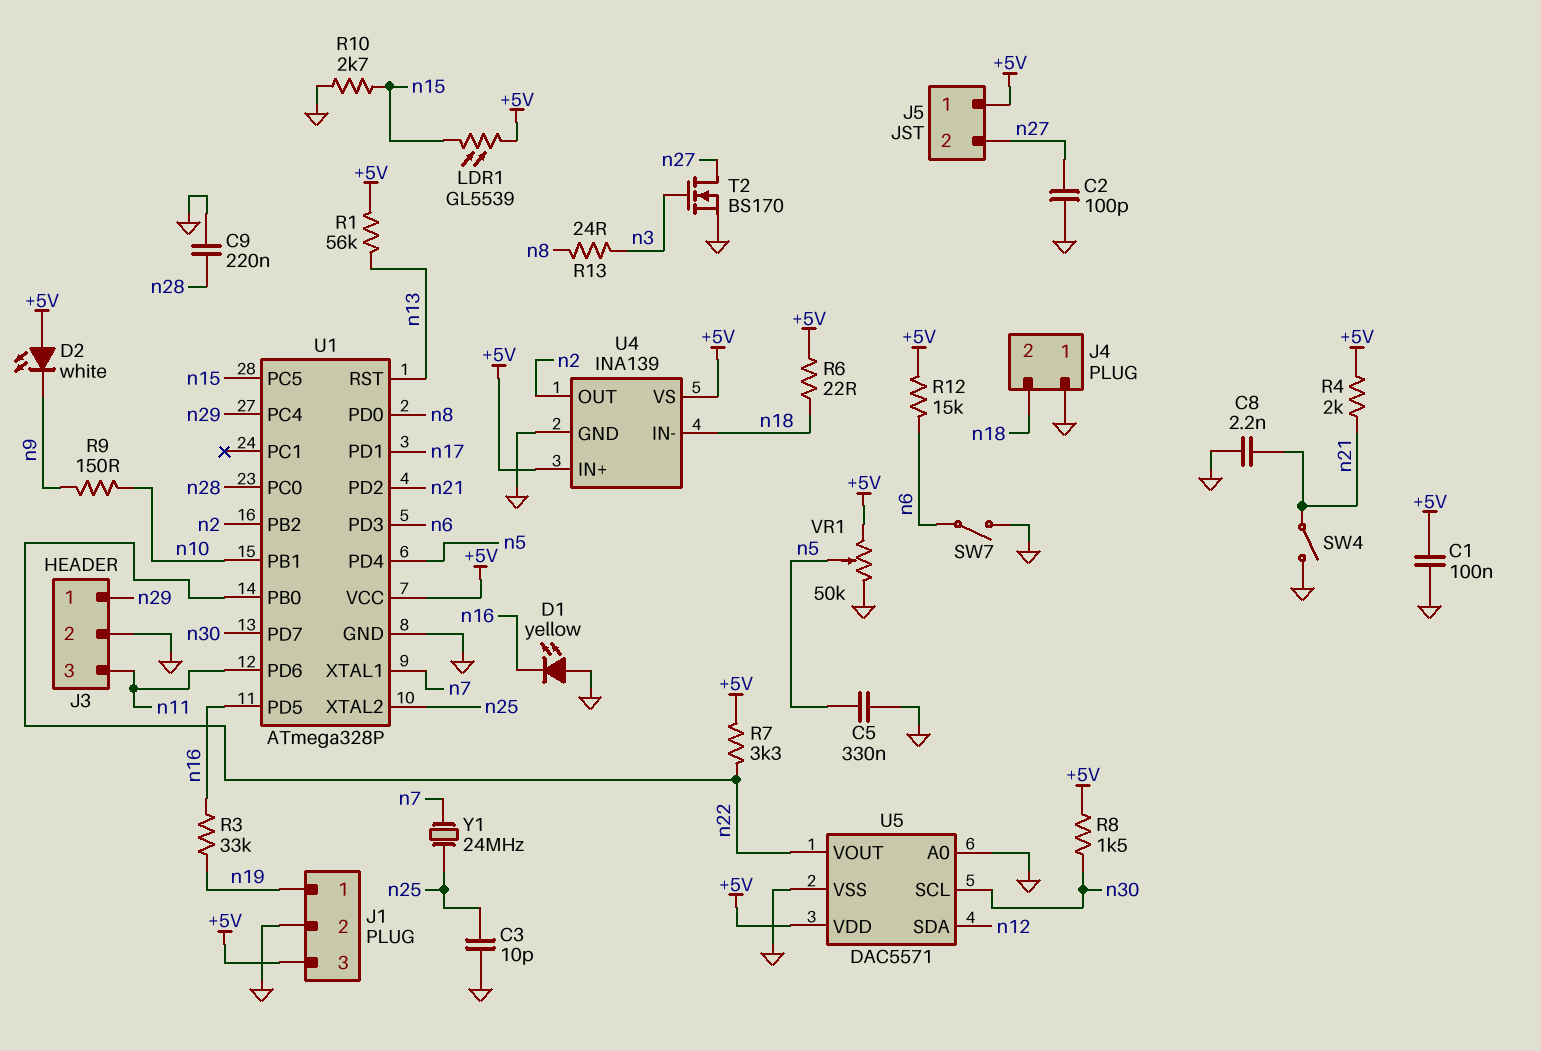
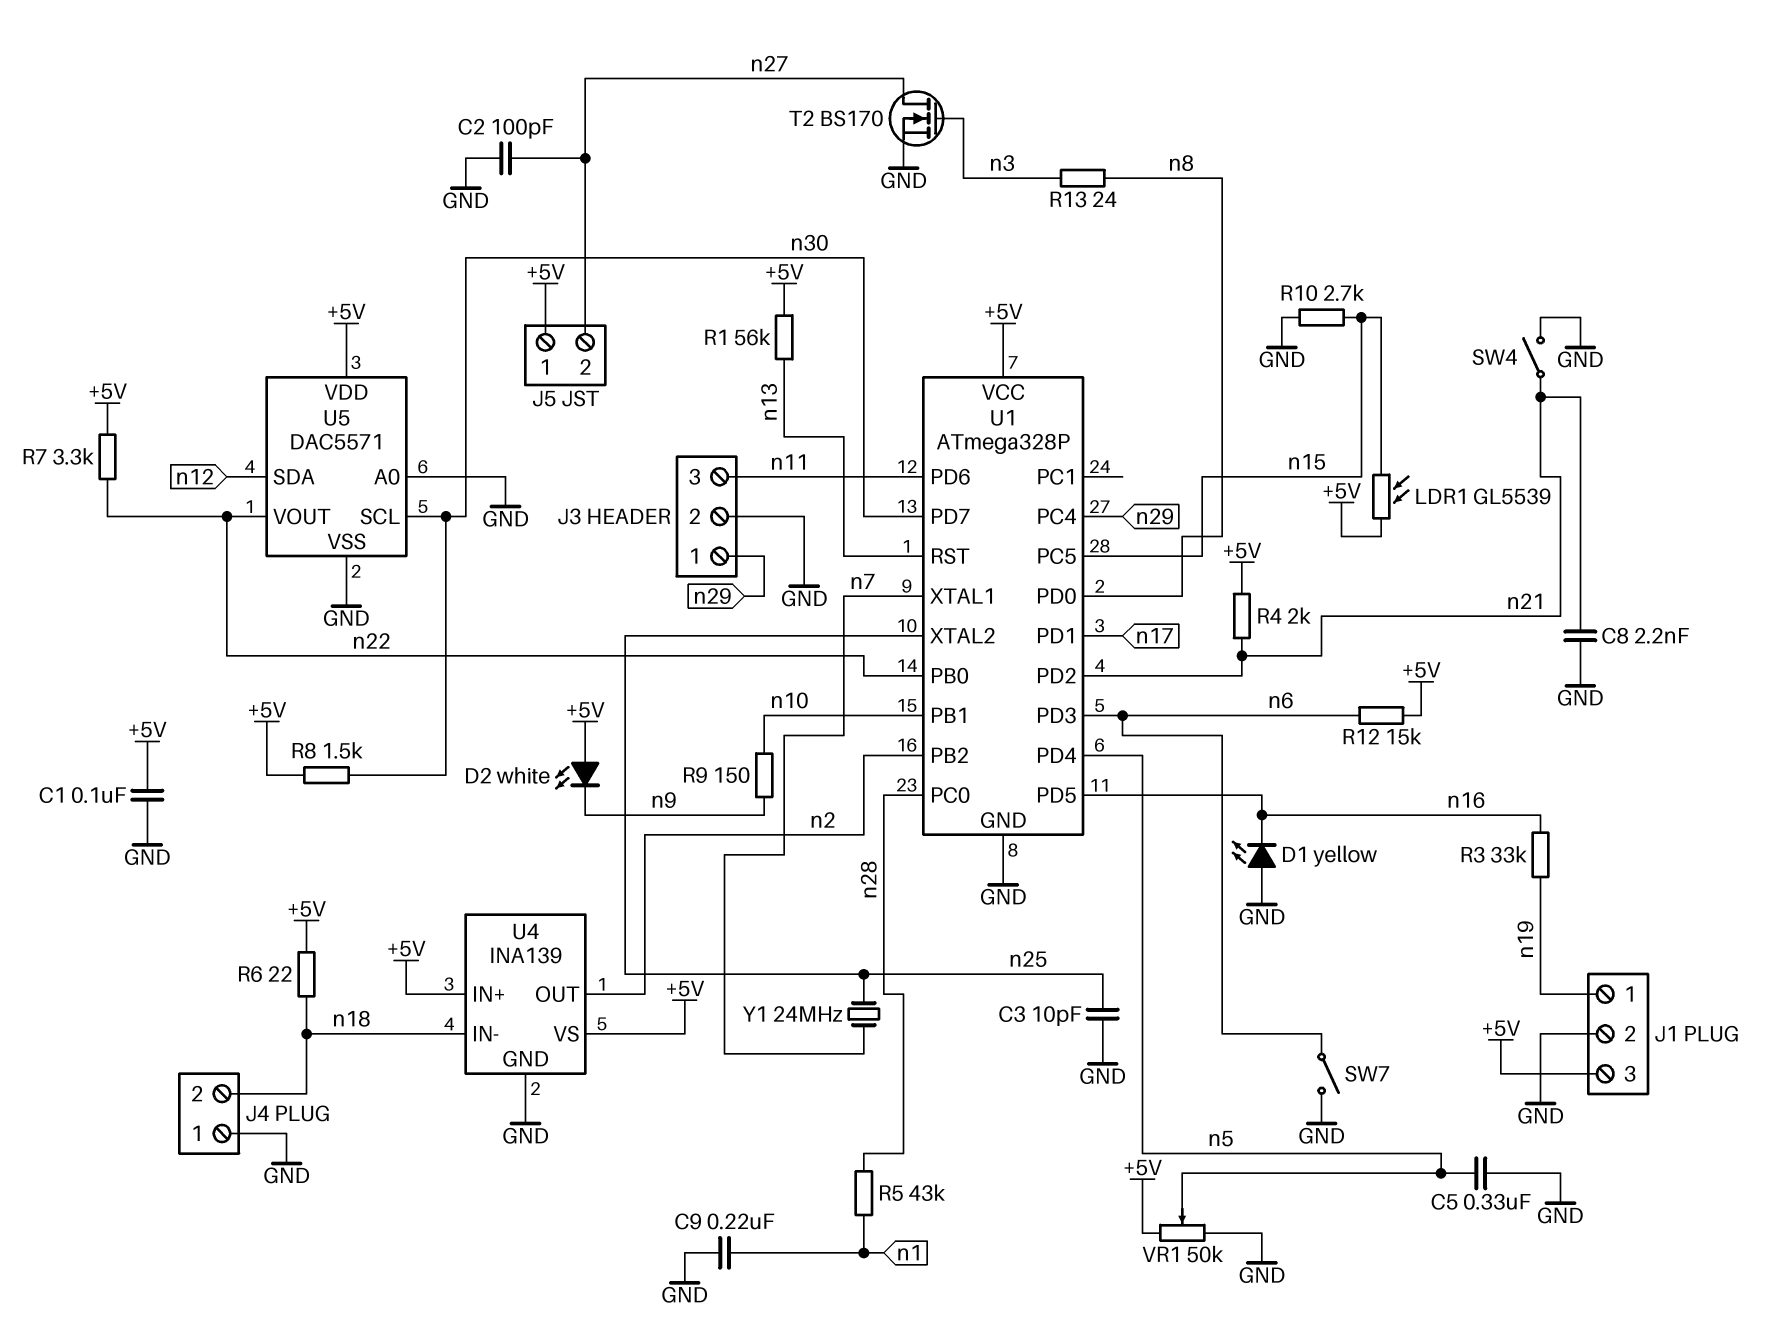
C9: 220nF (GND, n28) -> 220nF (GND, n1)
R5: none -> 43k (n1, n28)

